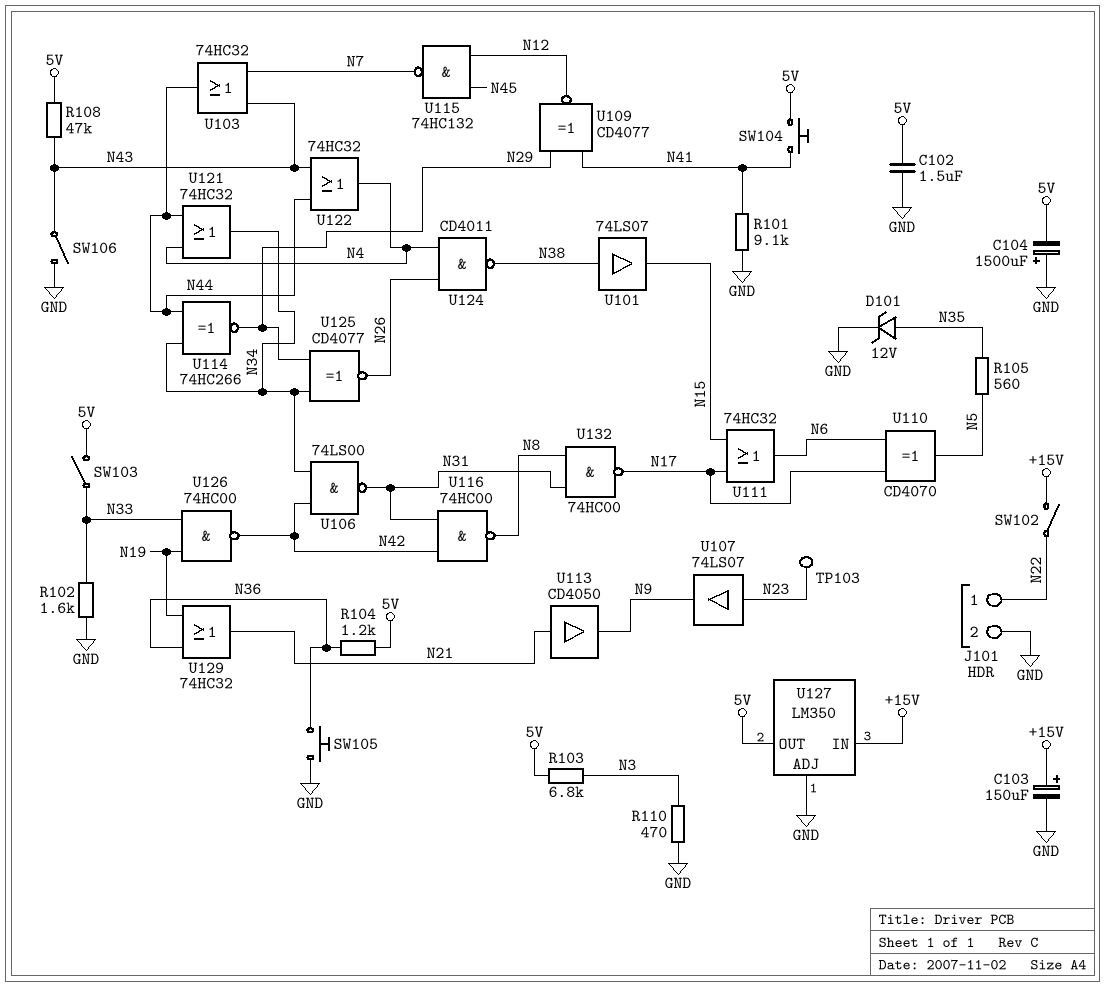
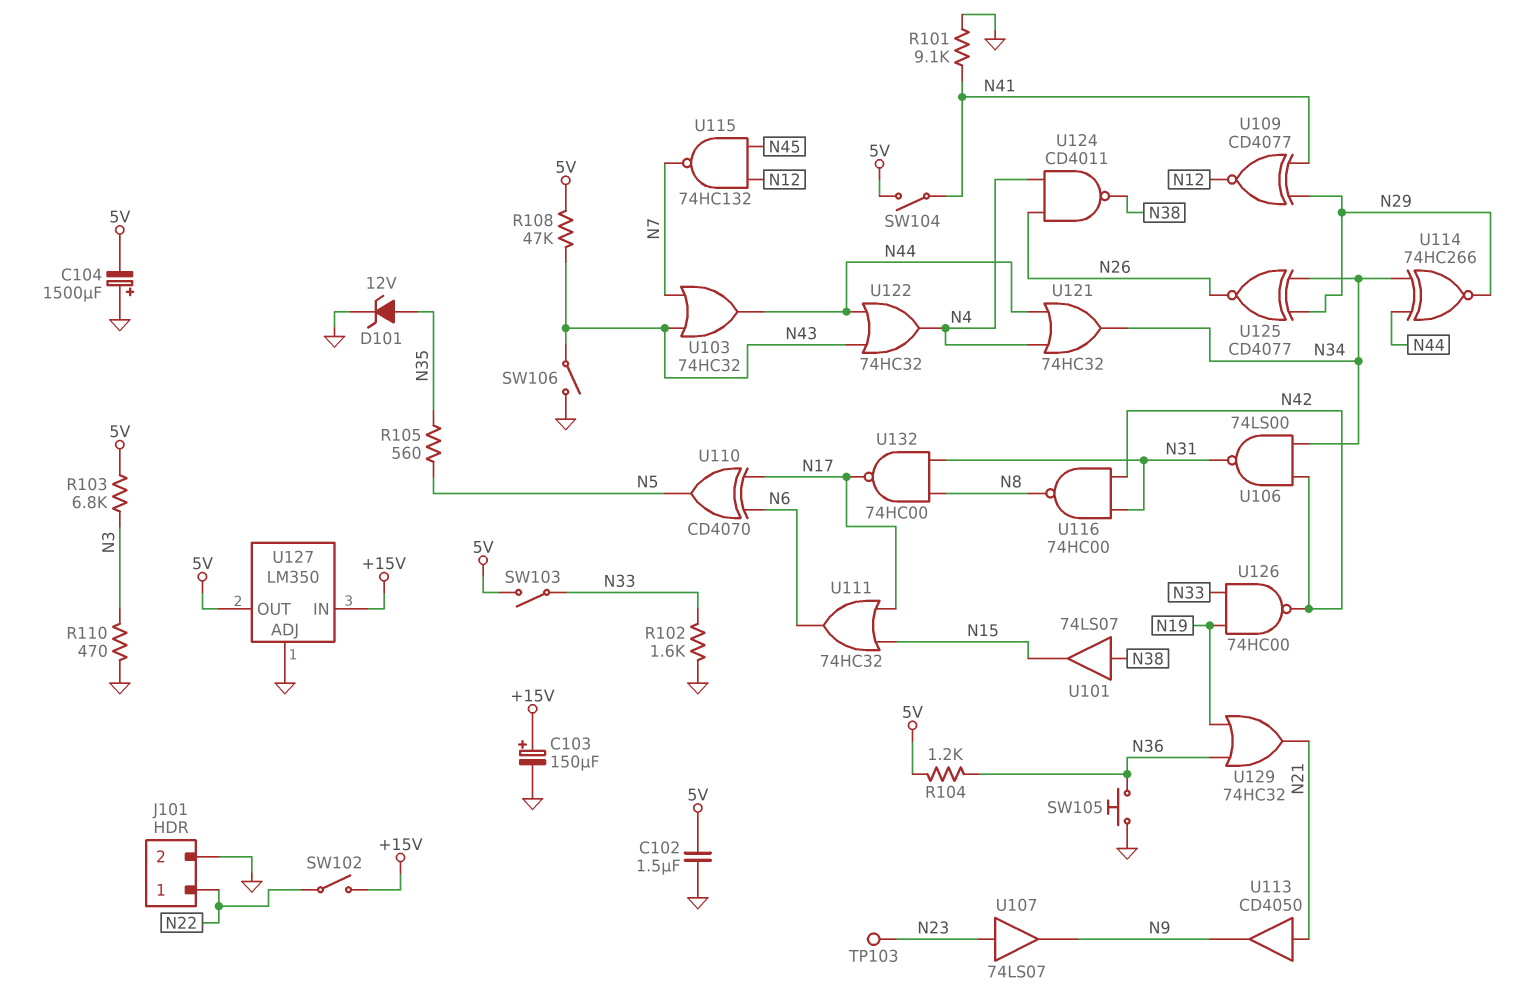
SW104: button (5V, N41) -> switch (5V, N41)

